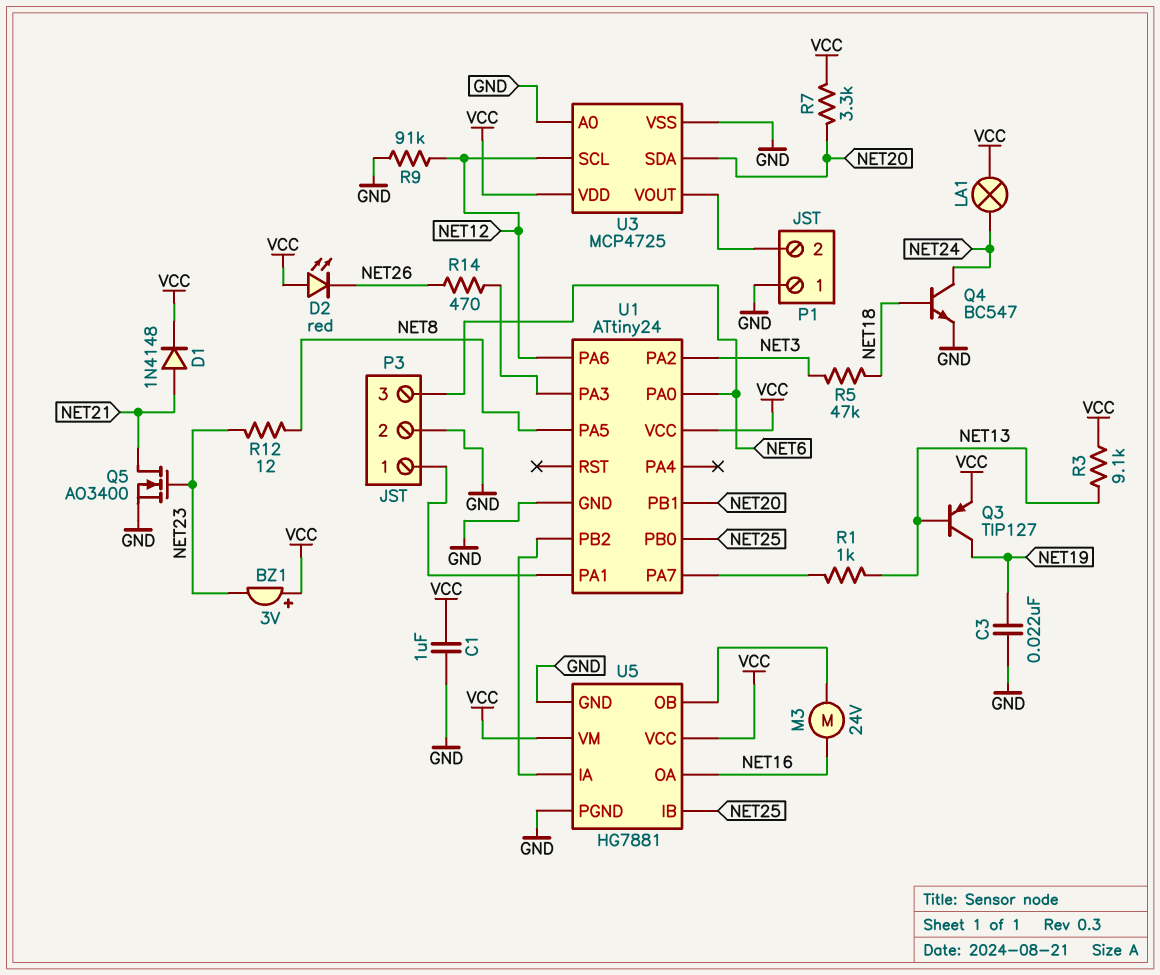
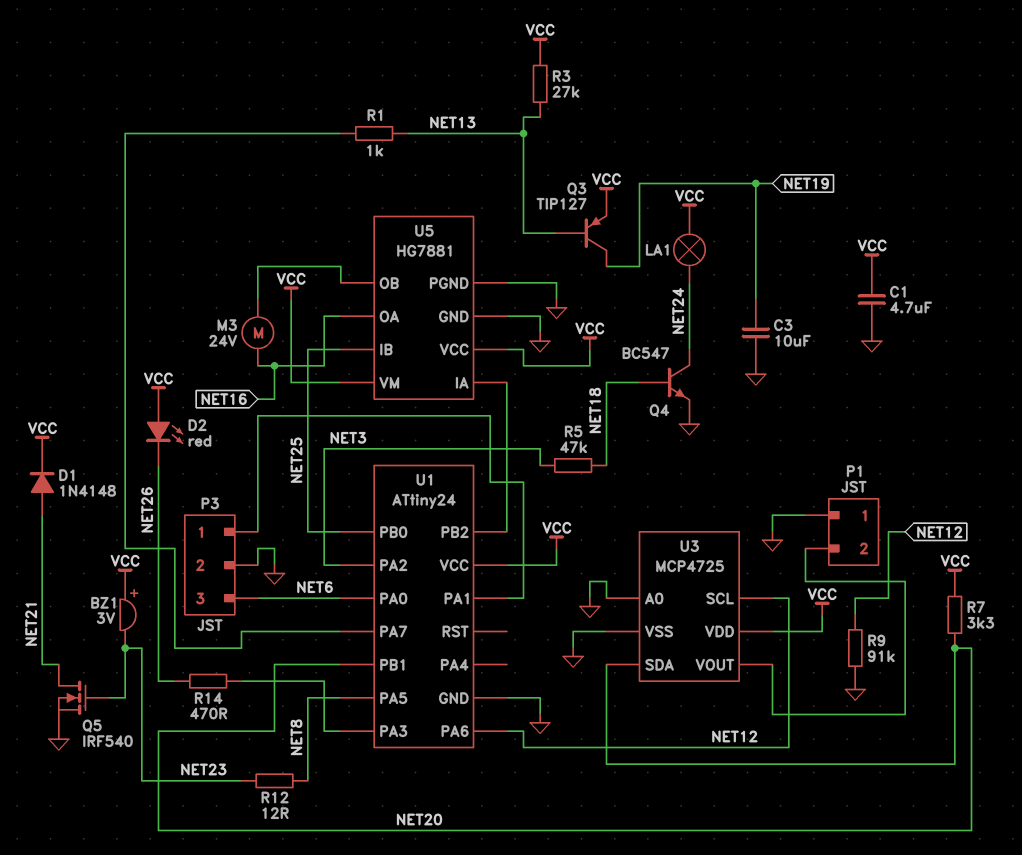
C1: 1uF (GND, VCC) -> 4.7uF (GND, VCC)
C3: 22nF (GND, NET19) -> 10uF (GND, NET19)
Q5: NMOS AO3400 (G NET23, D NET21, S GND) -> NMOS IRF540 (G NET23, D NET21, S GND)
R3: 9.1k (NET13, VCC) -> 27k (NET13, VCC)

